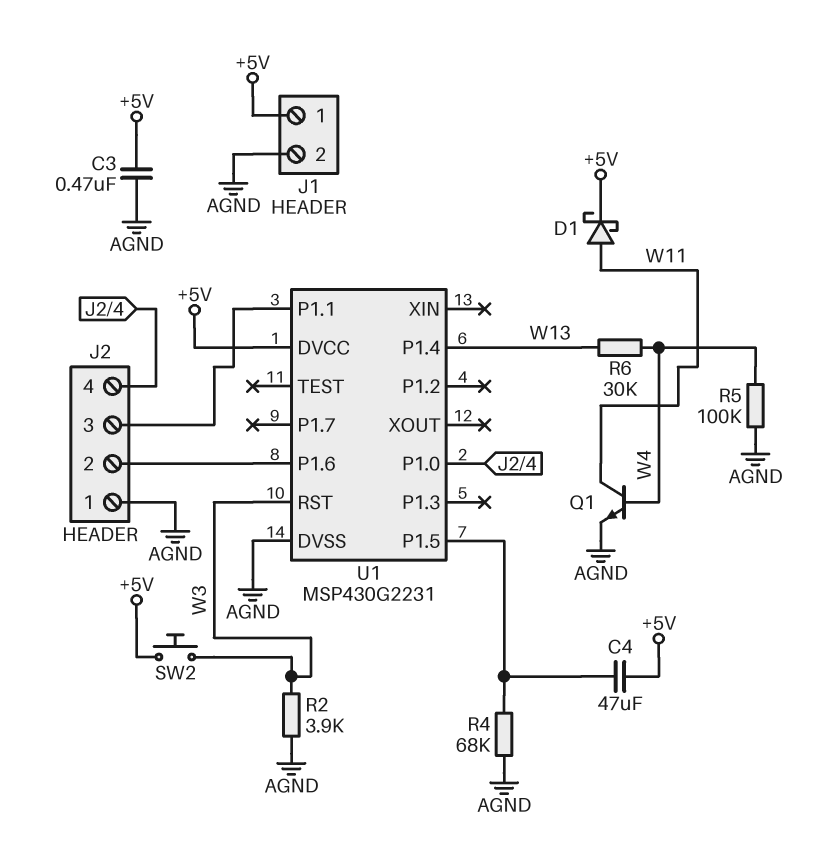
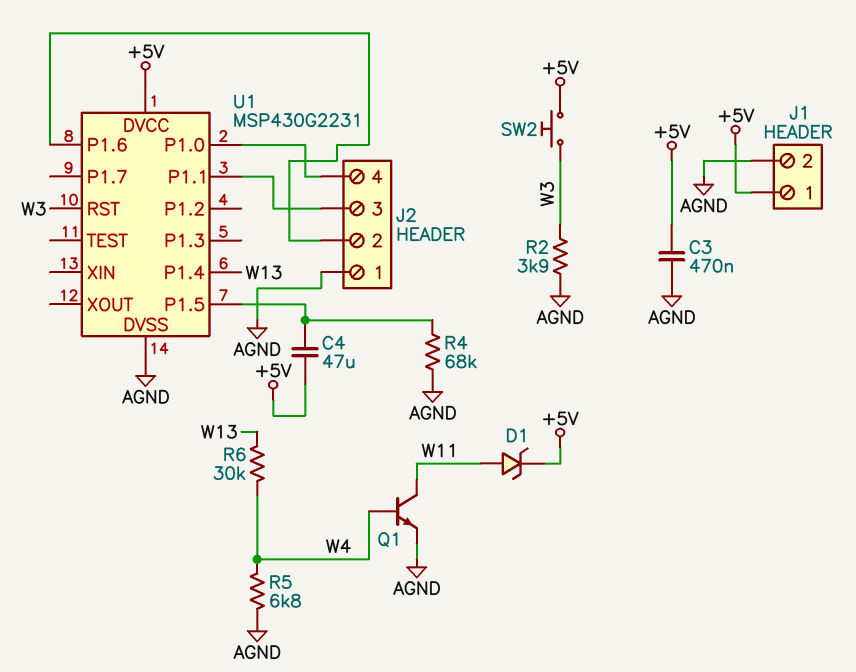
D1: schottky (A W11, K +5V) -> zener (A W11, K +5V)
R5: 100k (AGND, W4) -> 6.8k (AGND, W4)

